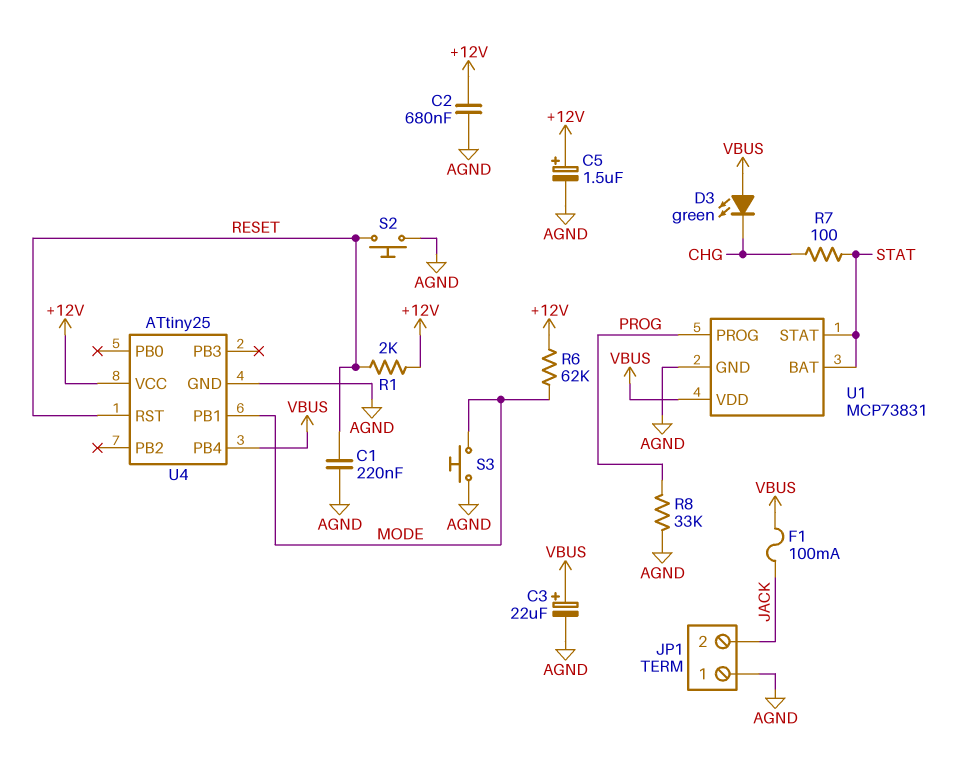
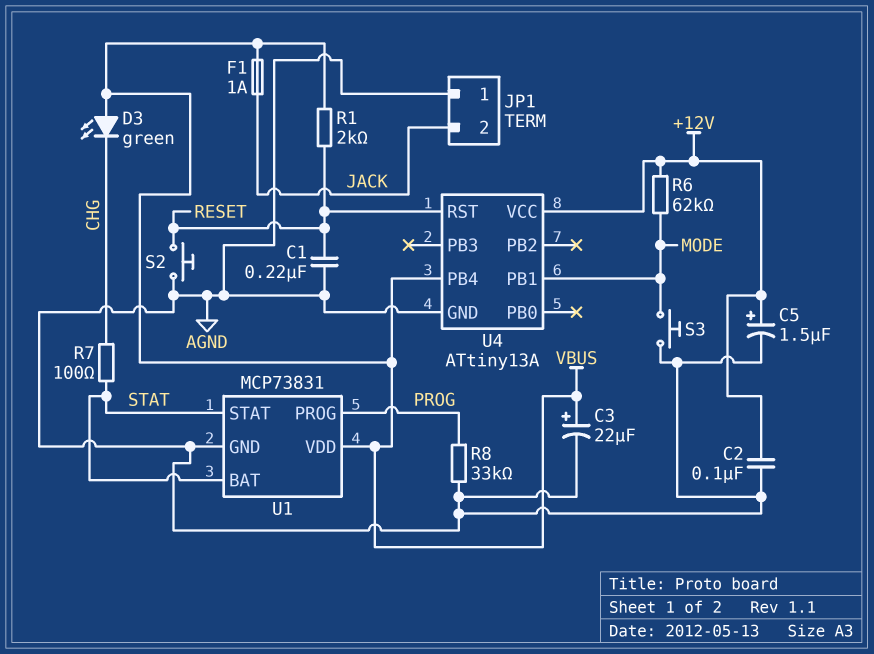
C2: 680nF (+12V, AGND) -> 100nF (+12V, AGND)
F1: 100mA (JACK, VBUS) -> 1A (JACK, VBUS)
R1: 2k (+12V, RESET) -> 2k (RESET, VBUS)
U4: ATtiny25 -> ATtiny13A

